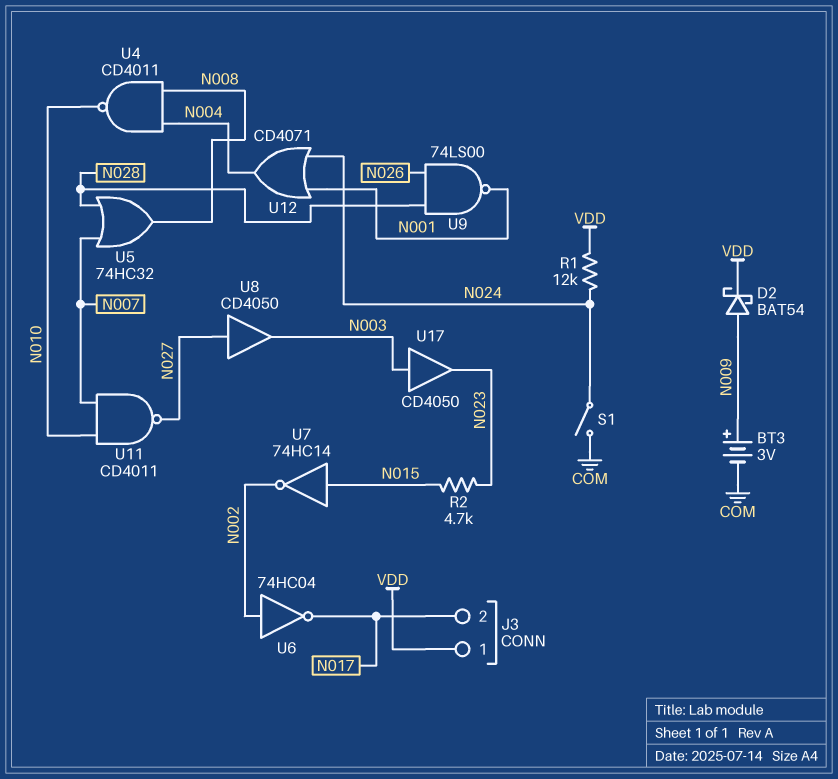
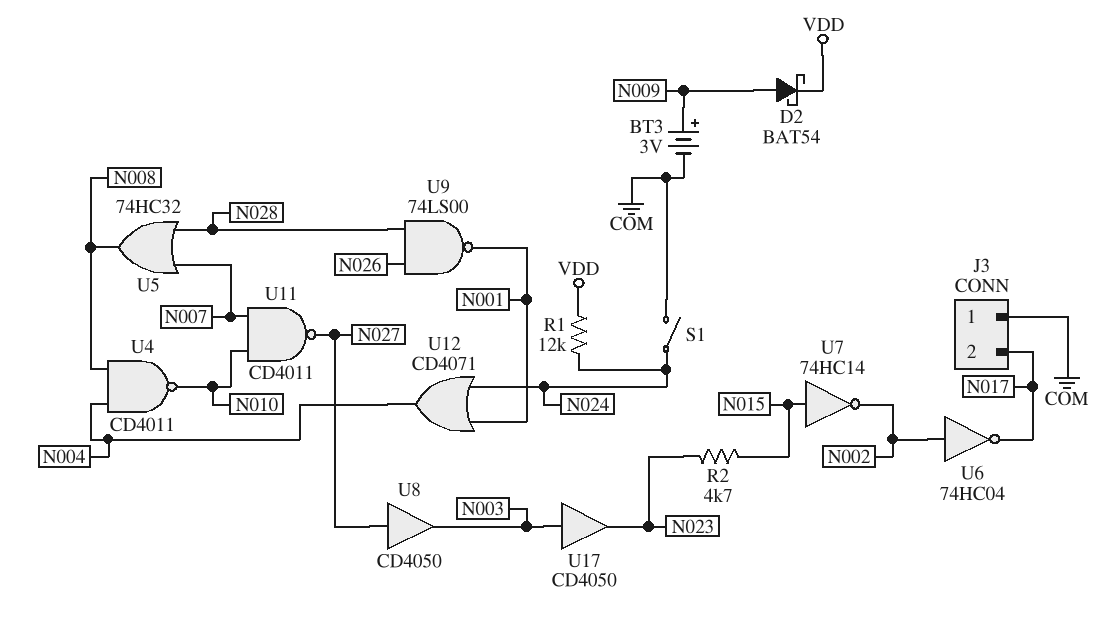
J3 pin 1: VDD -> COM

